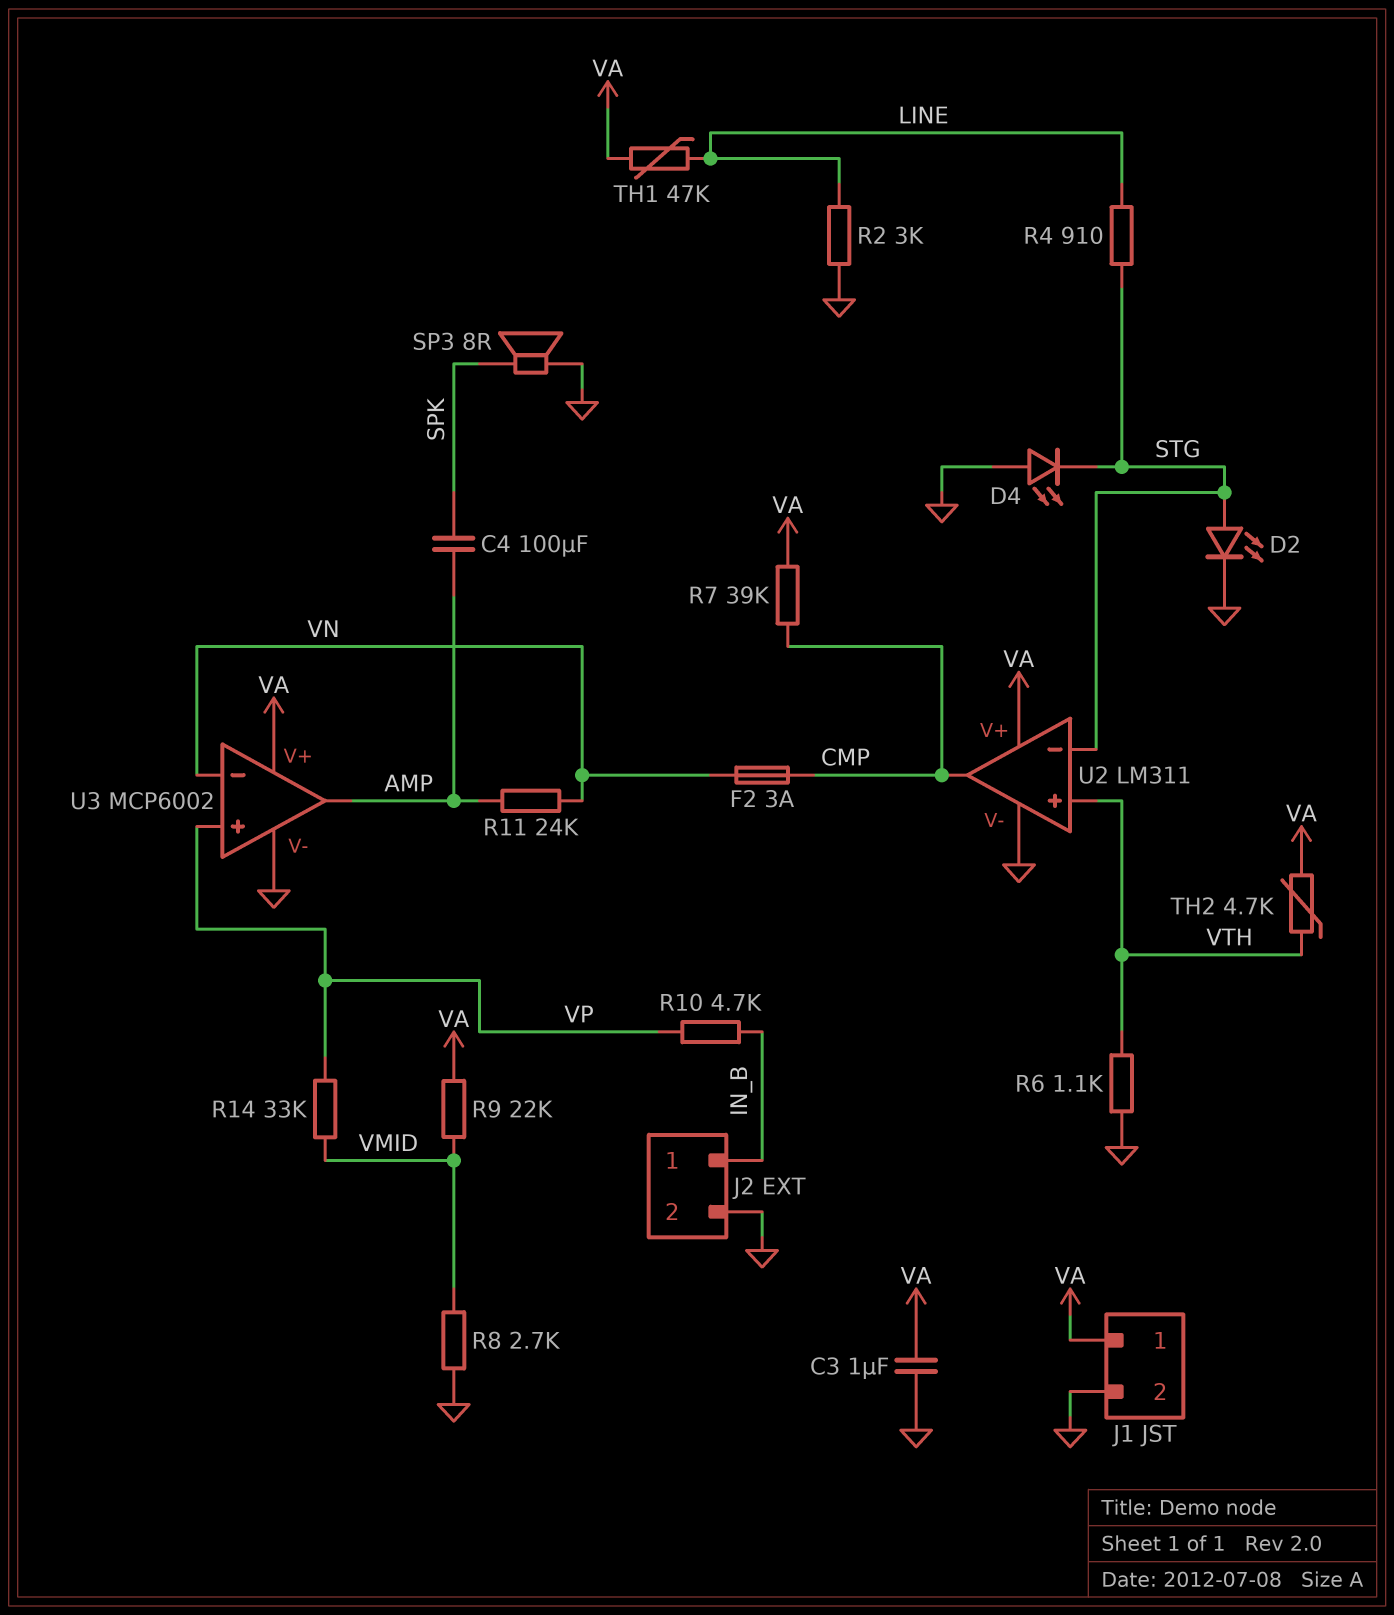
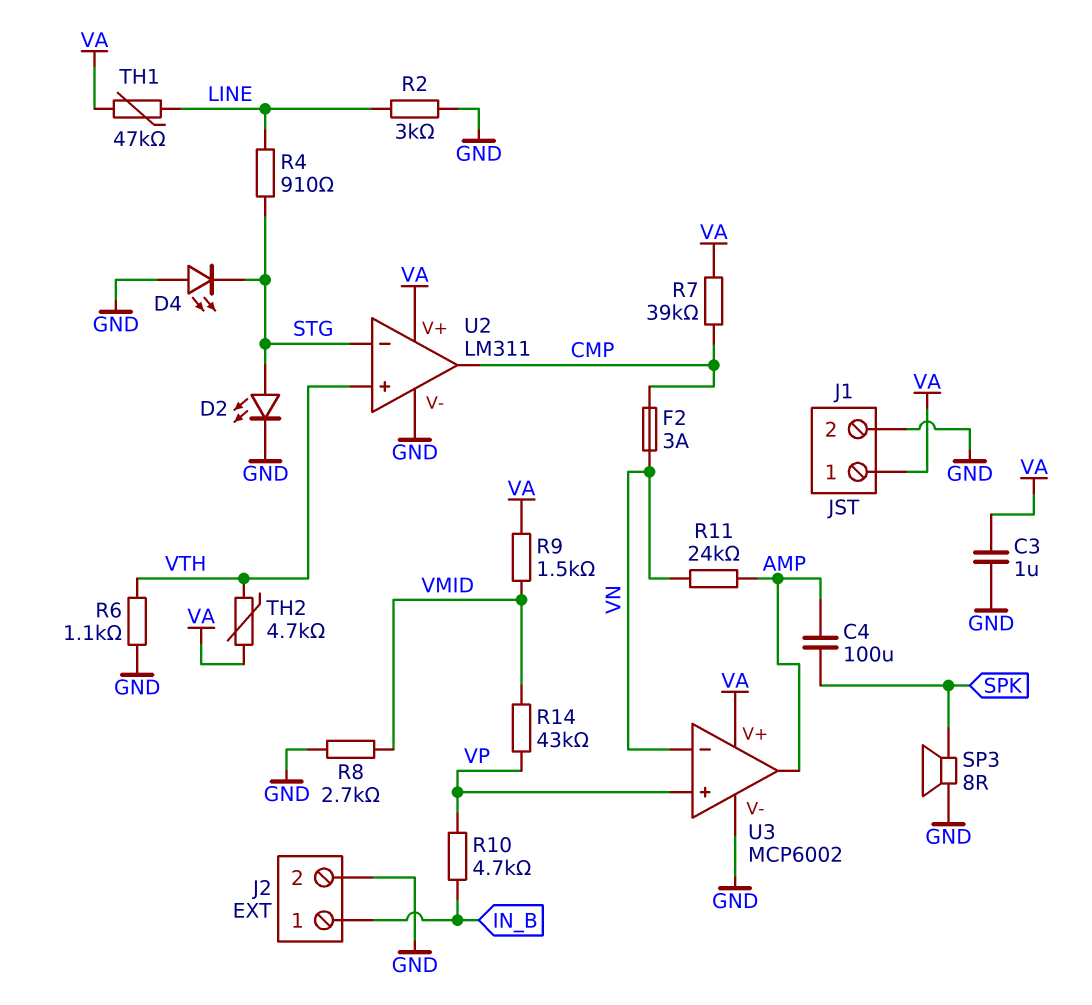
R9: 22k (VA, VMID) -> 1.5k (VA, VMID)
R14: 33k (VMID, VP) -> 43k (VMID, VP)

